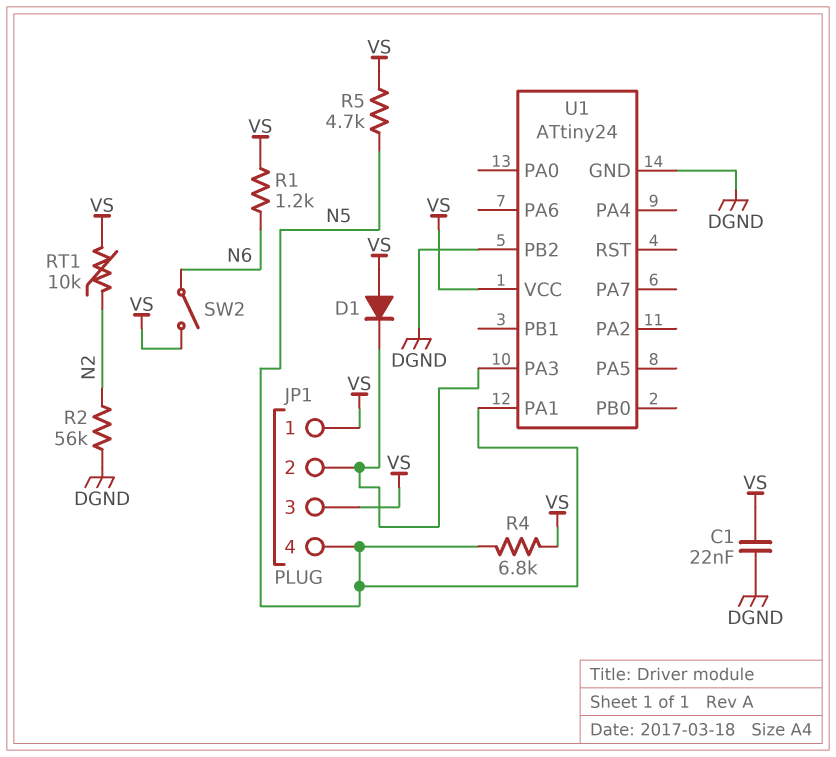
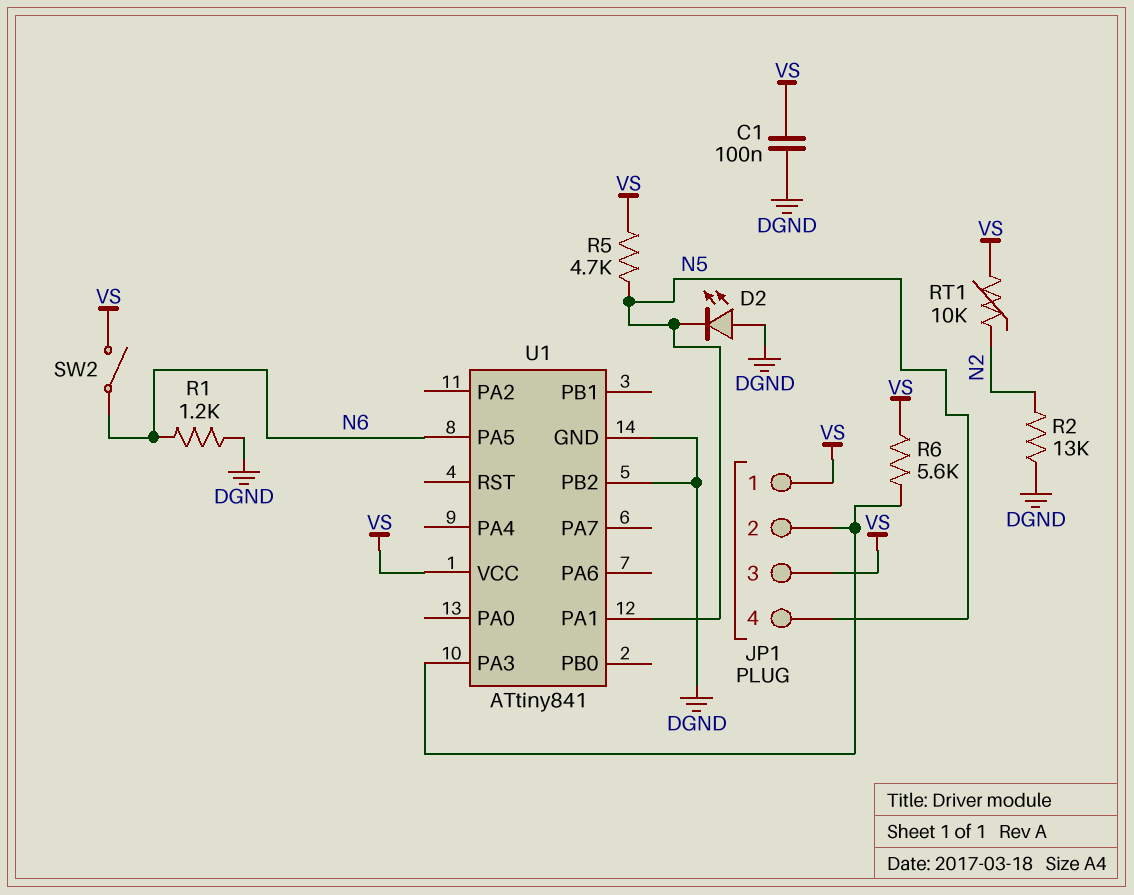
C1: 22nF (DGND, VS) -> 100nF (DGND, VS)
D1: diode (A VS, K JP1/2) -> none
D2: none -> LED (A DGND, K N5)
R1: 1.2k (N6, VS) -> 1.2k (DGND, N6)
R2: 56k (DGND, N2) -> 13k (DGND, N2)
R4: 6.8k (N5, VS) -> none
R6: none -> 5.6k (JP1/2, VS)
U1: ATtiny24 -> ATtiny841
U1 pin PA5: none -> N6

